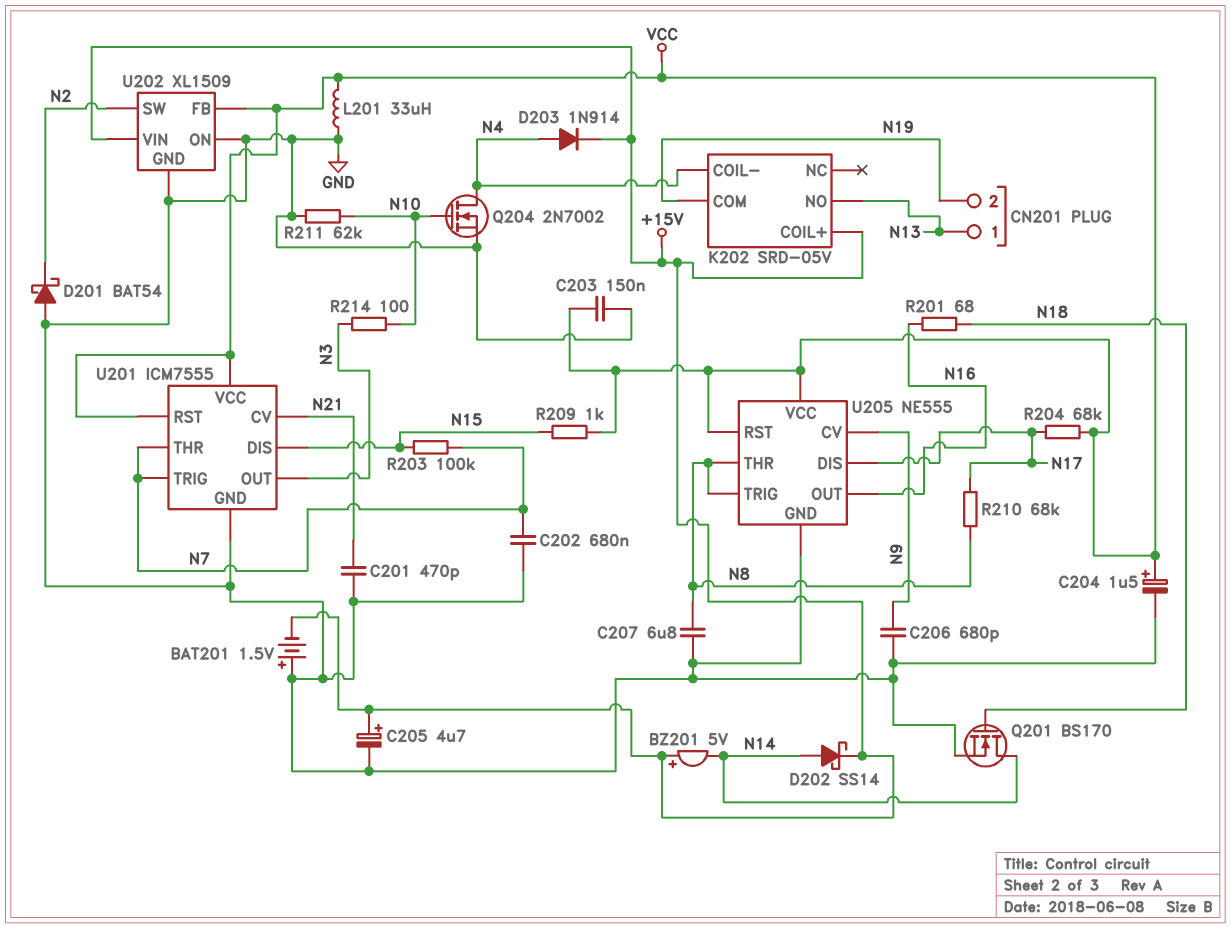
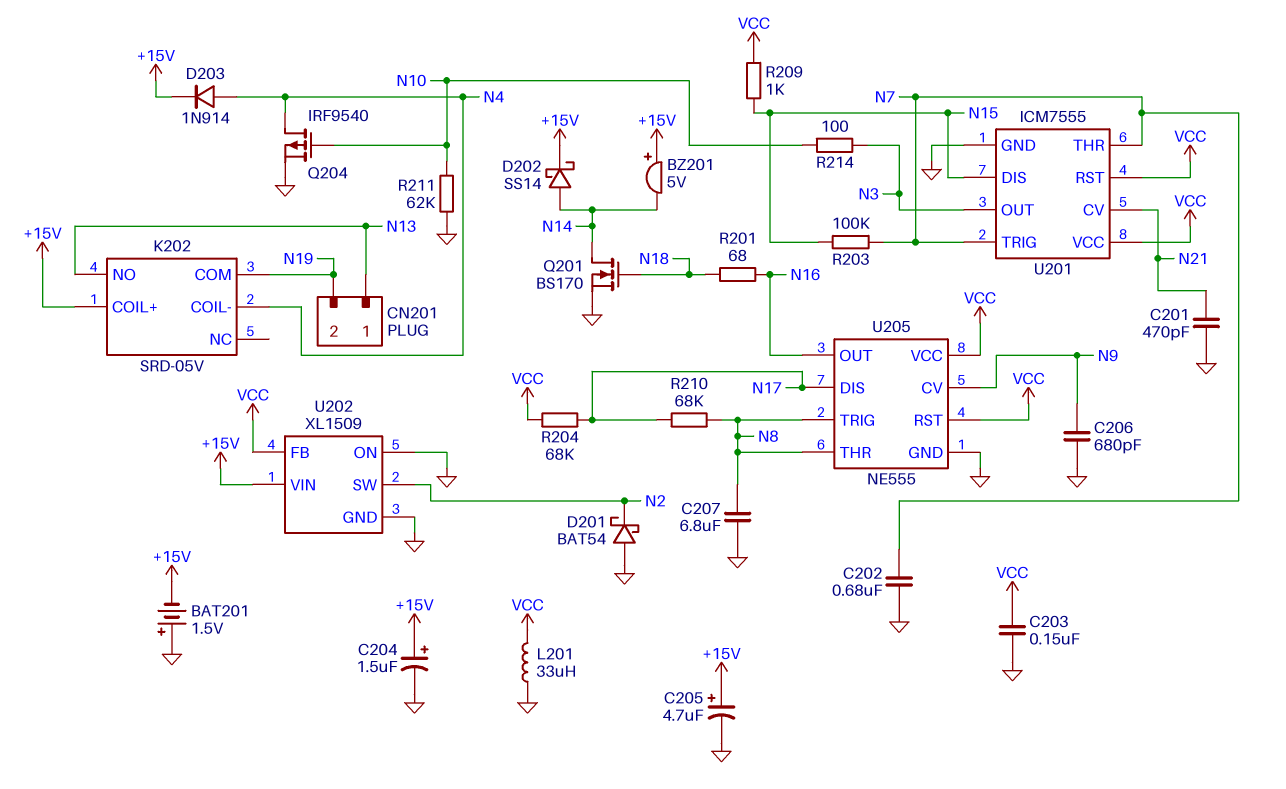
C204: 1.5uF (plus VCC, minus GND) -> 1.5uF (plus +15V, minus GND)
Q204: NMOS 2N7002 (G N10, D N4, S GND) -> PMOS IRF9540 (G N10, D N4, S GND)

